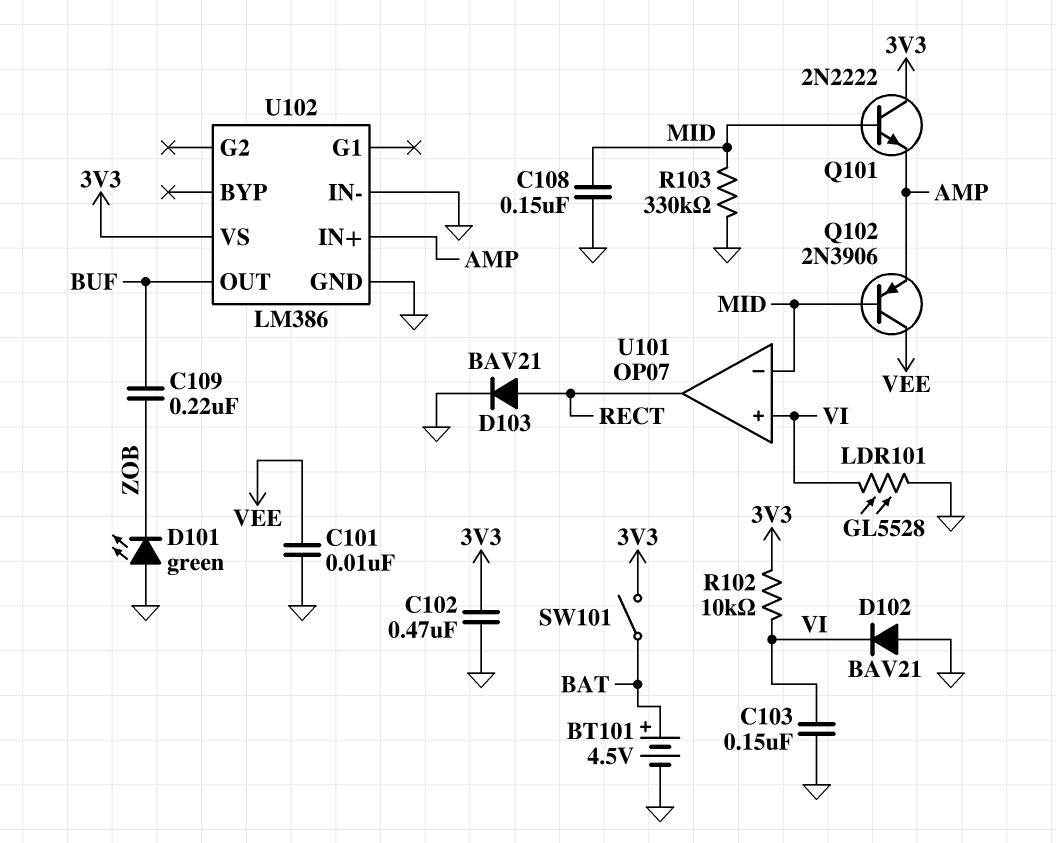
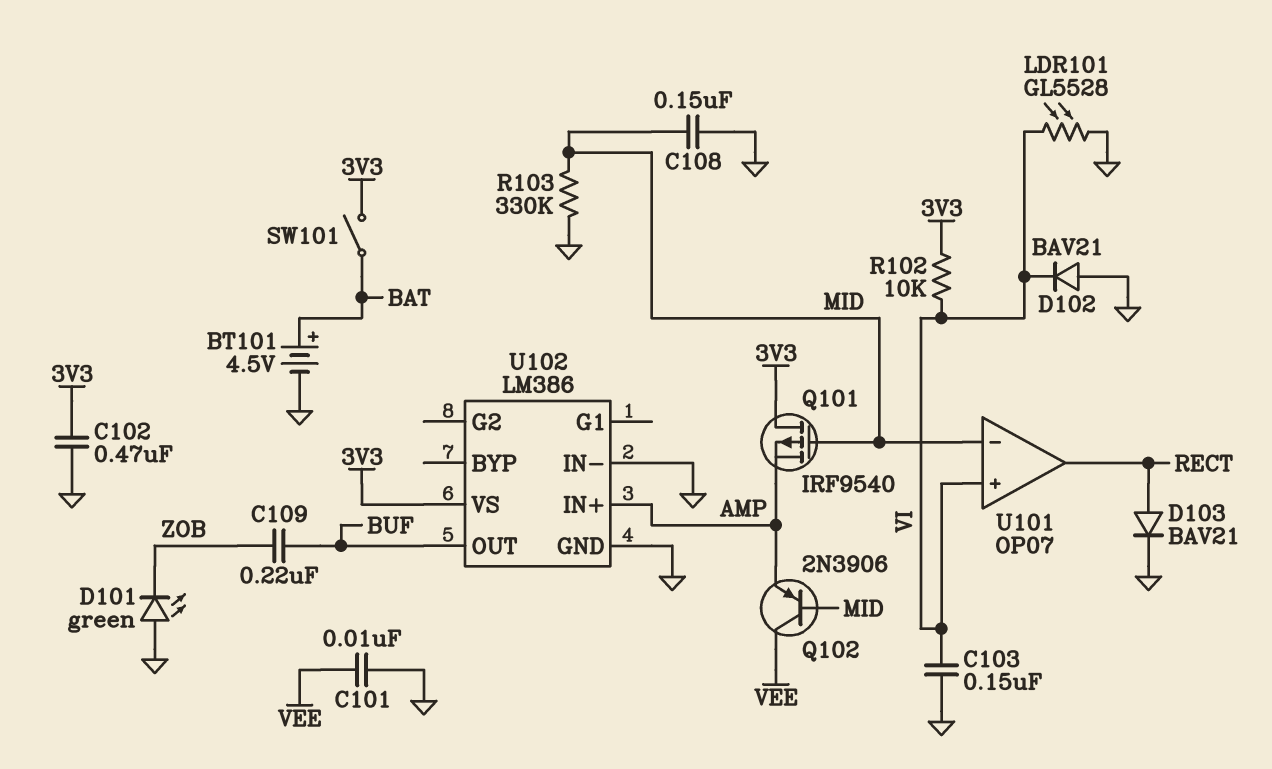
Q101: NPN 2N2222 (B MID, C 3V3, E AMP) -> PMOS IRF9540 (G MID, D 3V3, S AMP)

